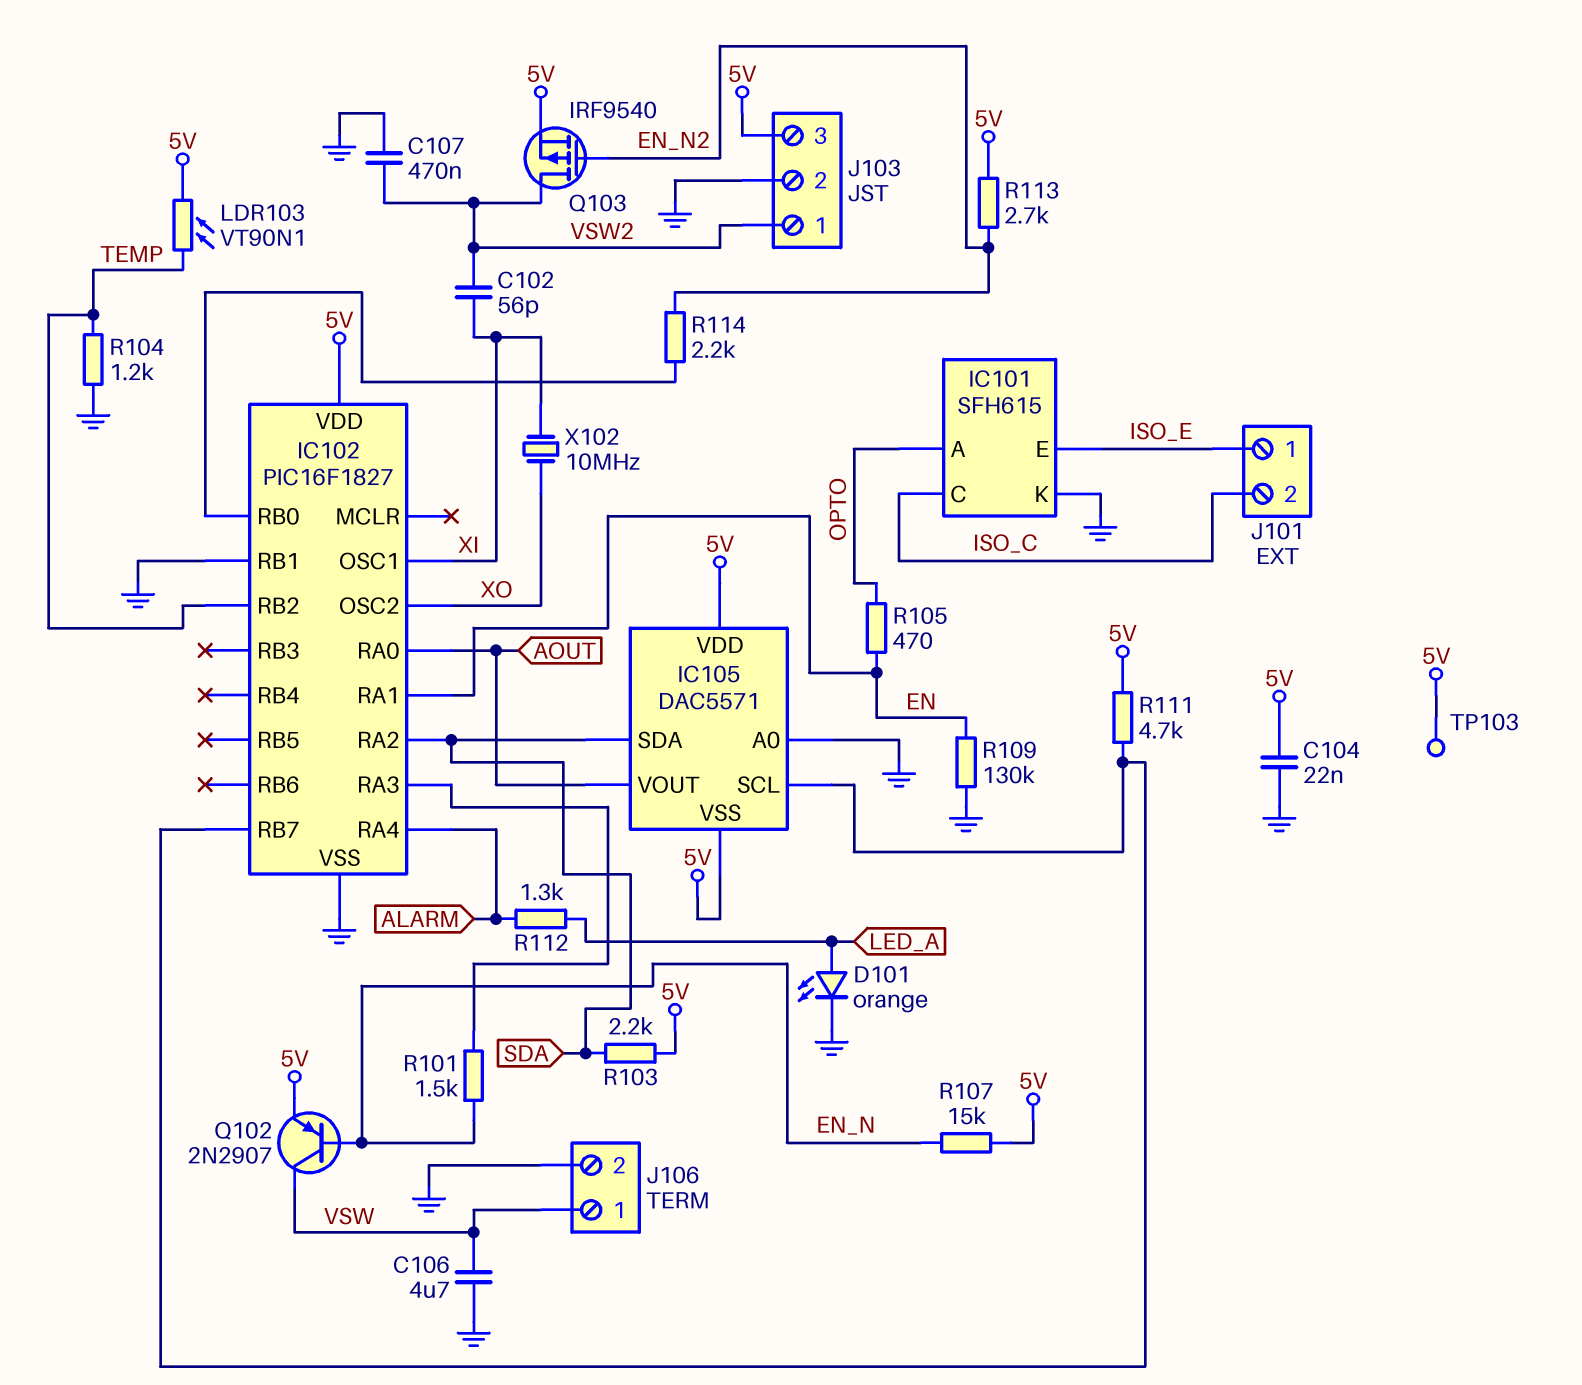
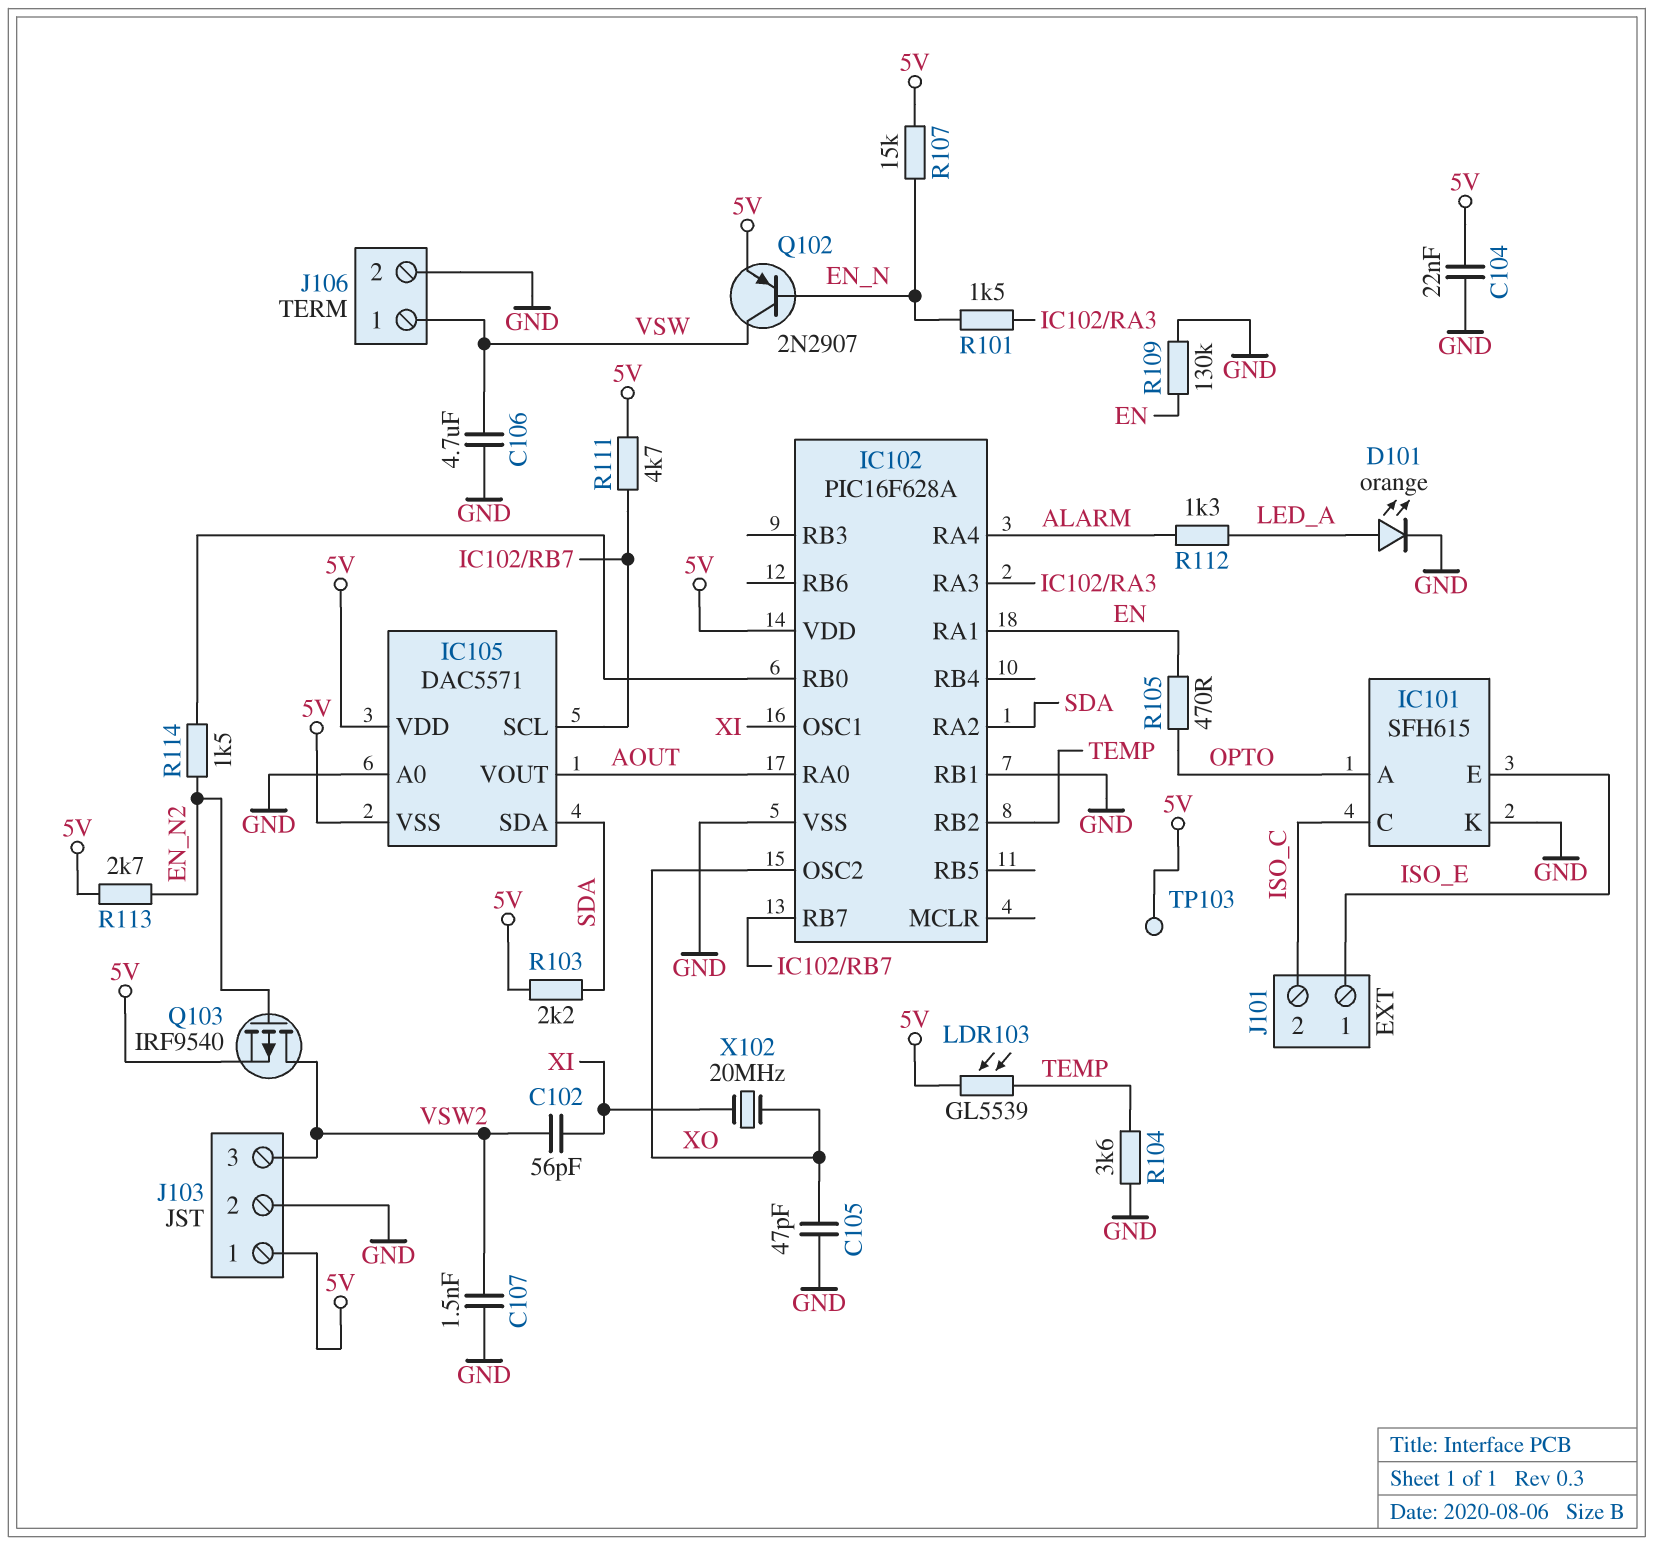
C105: none -> 47pF (GND, XO)
C107: 470nF (GND, VSW2) -> 1.5nF (GND, VSW2)
IC102: PIC16F1827 -> PIC16F628A
J103 pin 1: VSW2 -> 5V
J103 pin 3: 5V -> VSW2
LDR103: VT90N1 (5V, TEMP) -> GL5539 (5V, TEMP)
R104: 1.2k (GND, TEMP) -> 3.6k (GND, TEMP)
R114: 2.2k (EN_N2, IC102/RB0) -> 1.5k (EN_N2, IC102/RB0)
X102: 10MHz (XI, XO) -> 20MHz (XI, XO)

